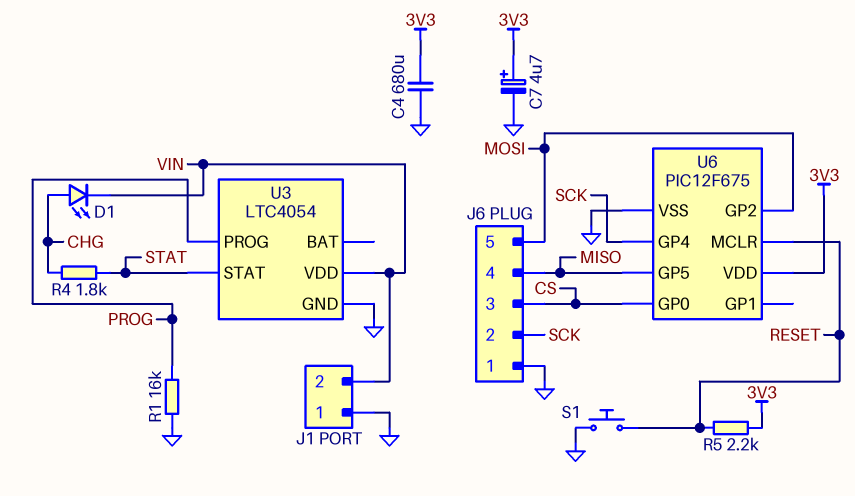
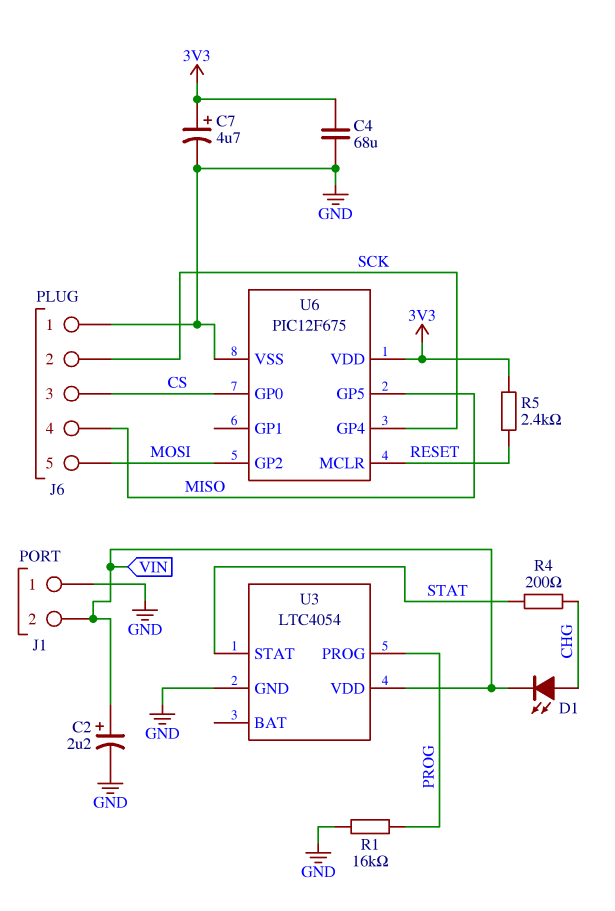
C2: none -> 2.2uF (plus VIN, minus GND)
C4: 680uF (3V3, GND) -> 68uF (3V3, GND)
R4: 1.8k (CHG, STAT) -> 200 (CHG, STAT)
R5: 2.2k (3V3, RESET) -> 2.4k (3V3, RESET)
S1: button (GND, RESET) -> none

